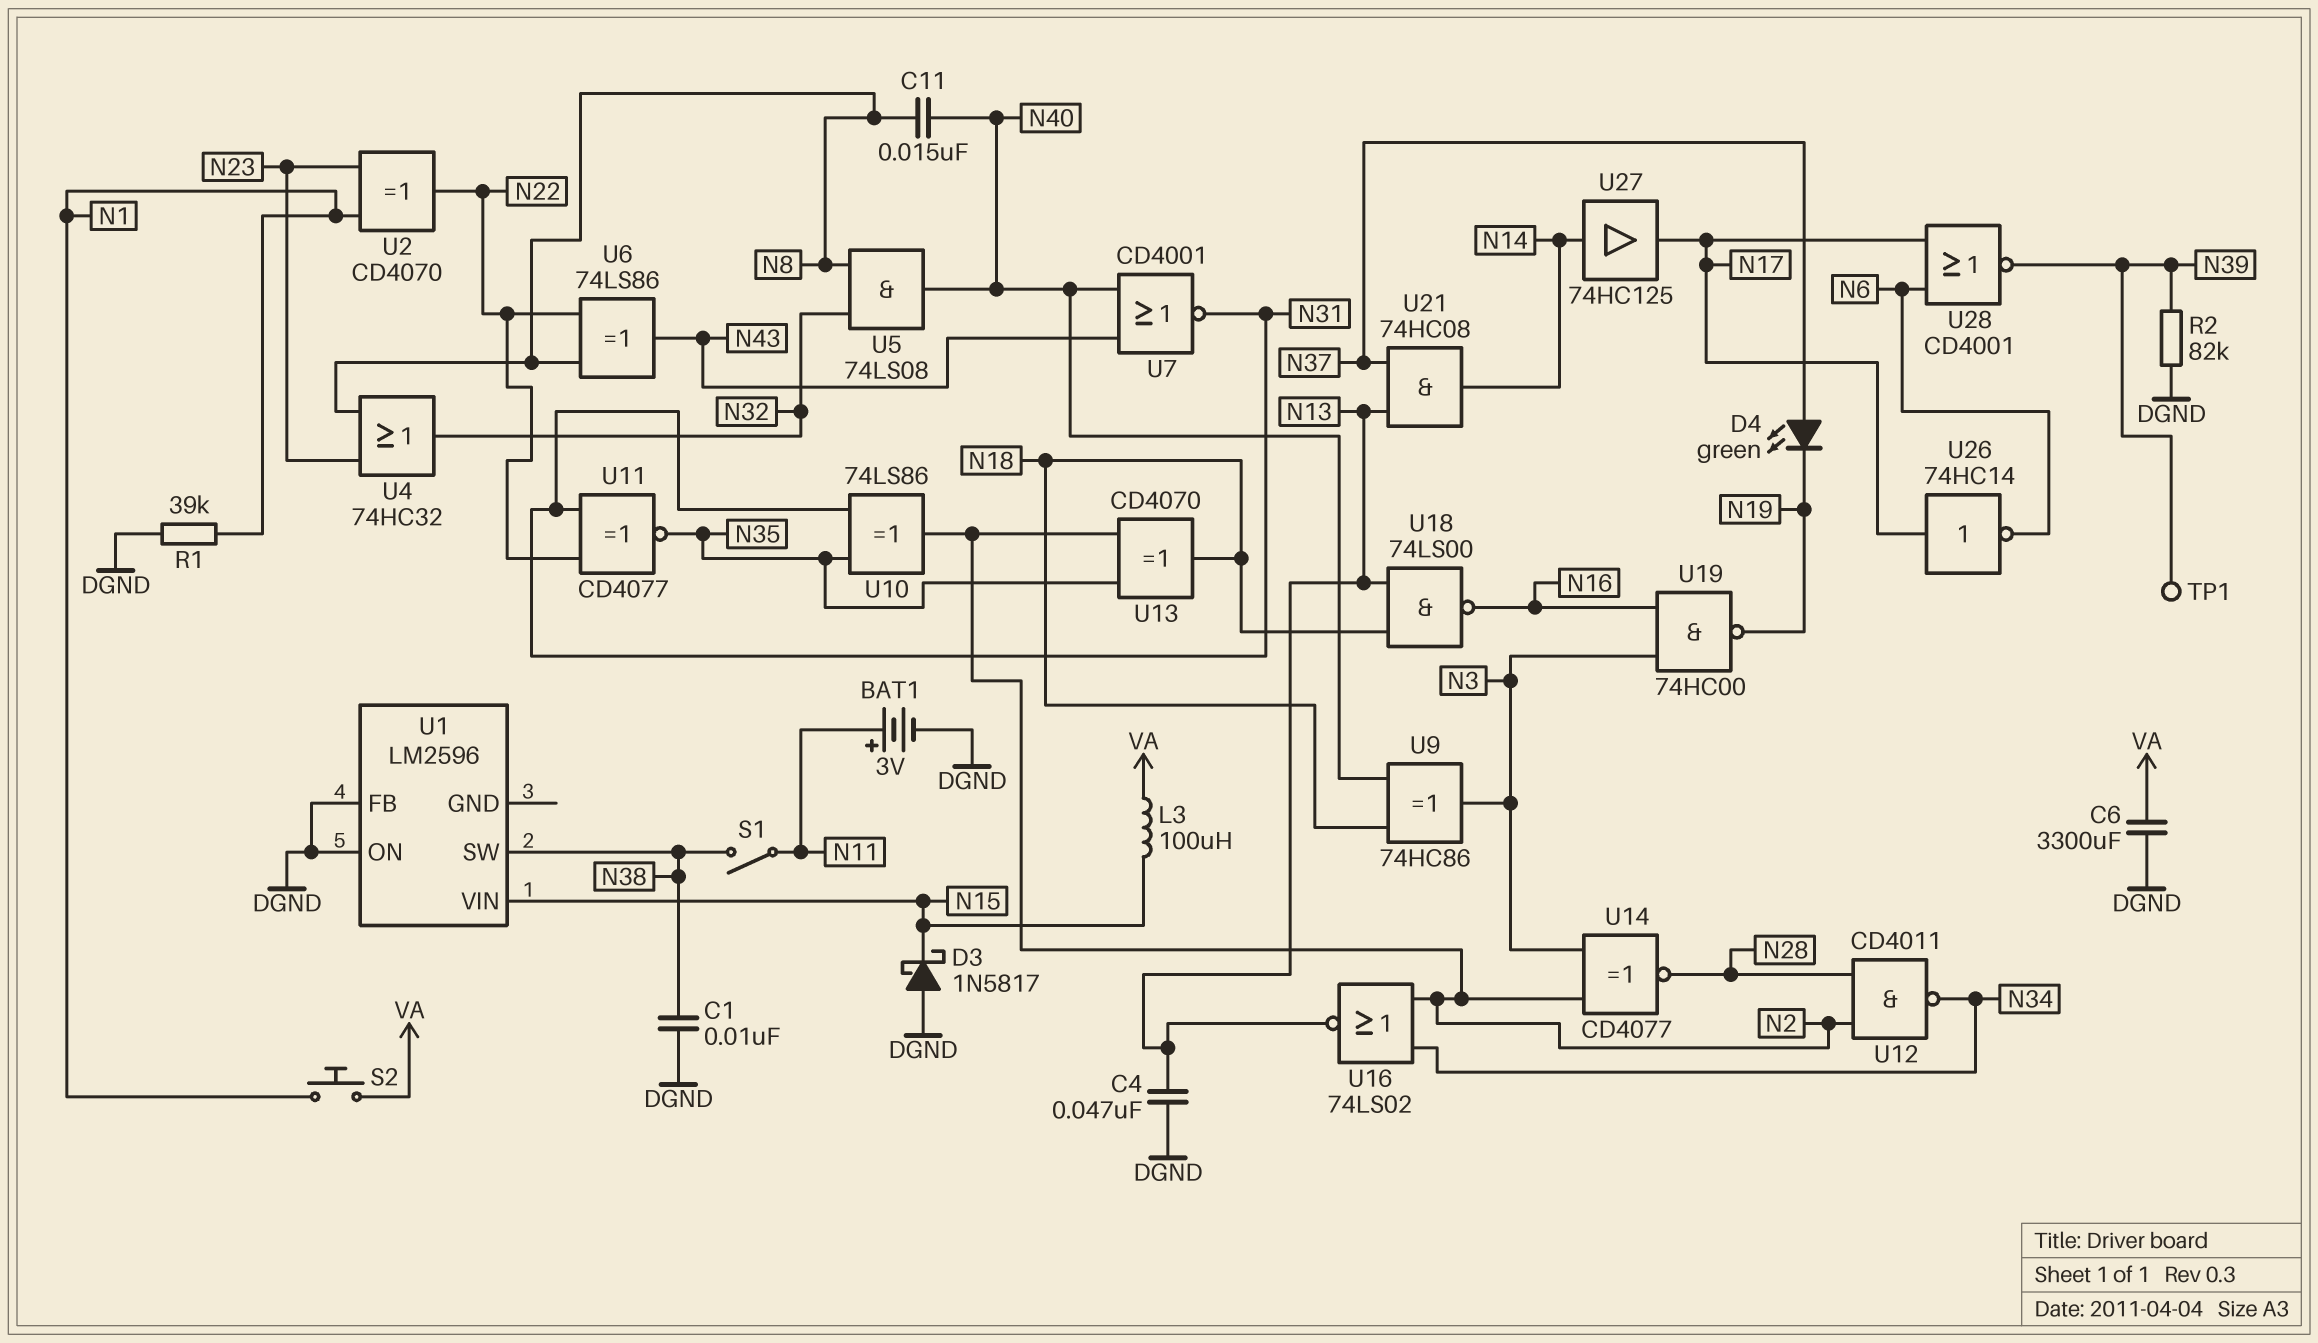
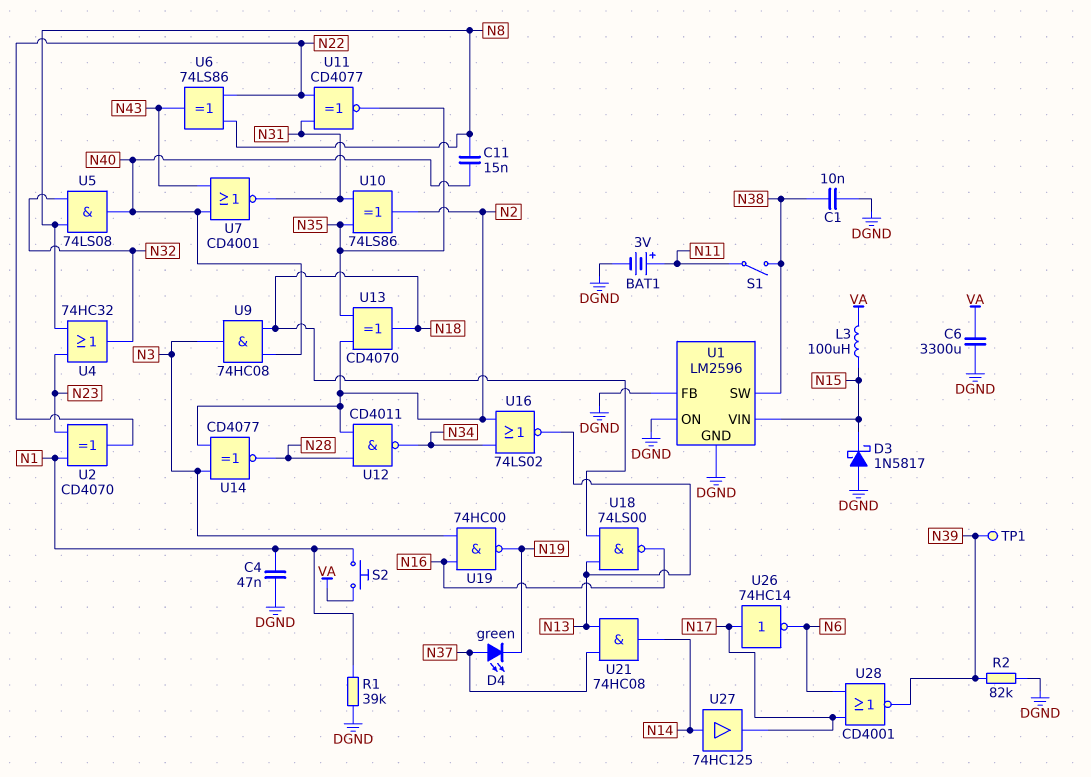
C4: 47nF (DGND, N13) -> 47nF (DGND, N1)
U1 pin GND: none -> DGND
U9: XOR 74HC86 (in N18, in N40, out N3) -> AND 74HC08 (in N18, in N40, out N3)

